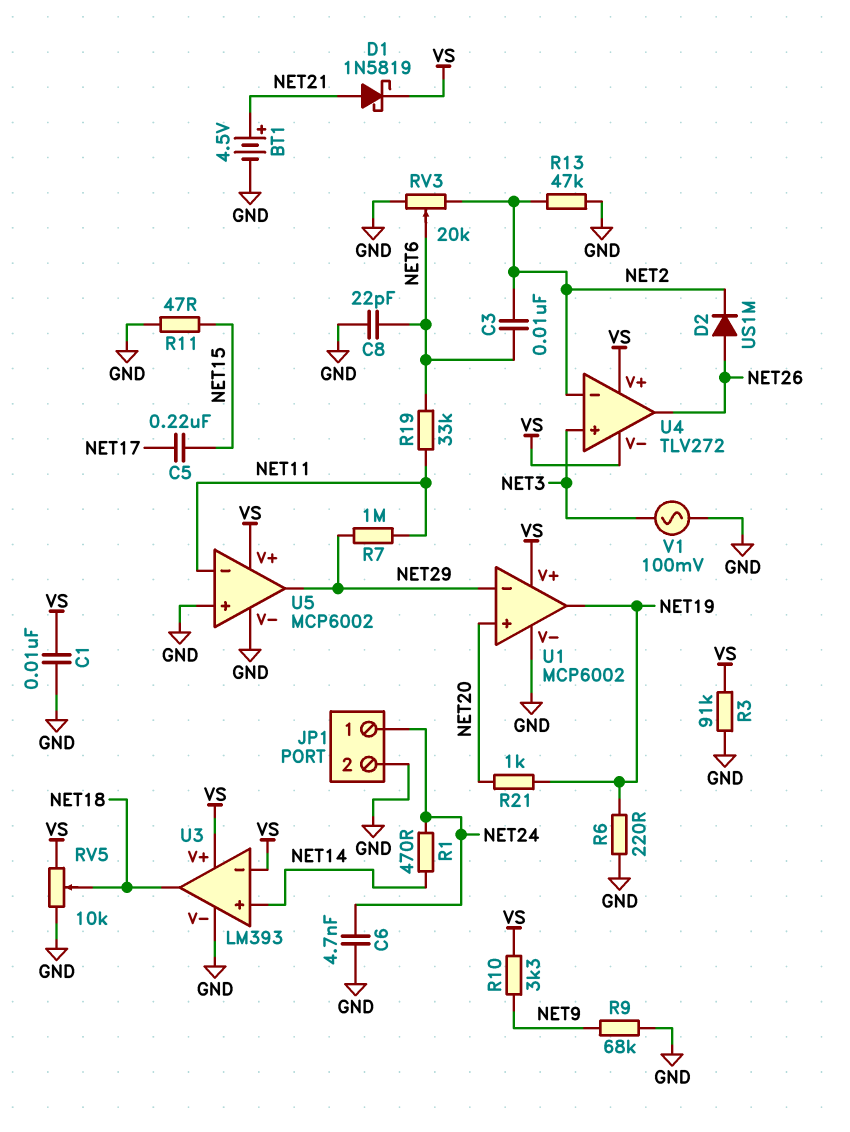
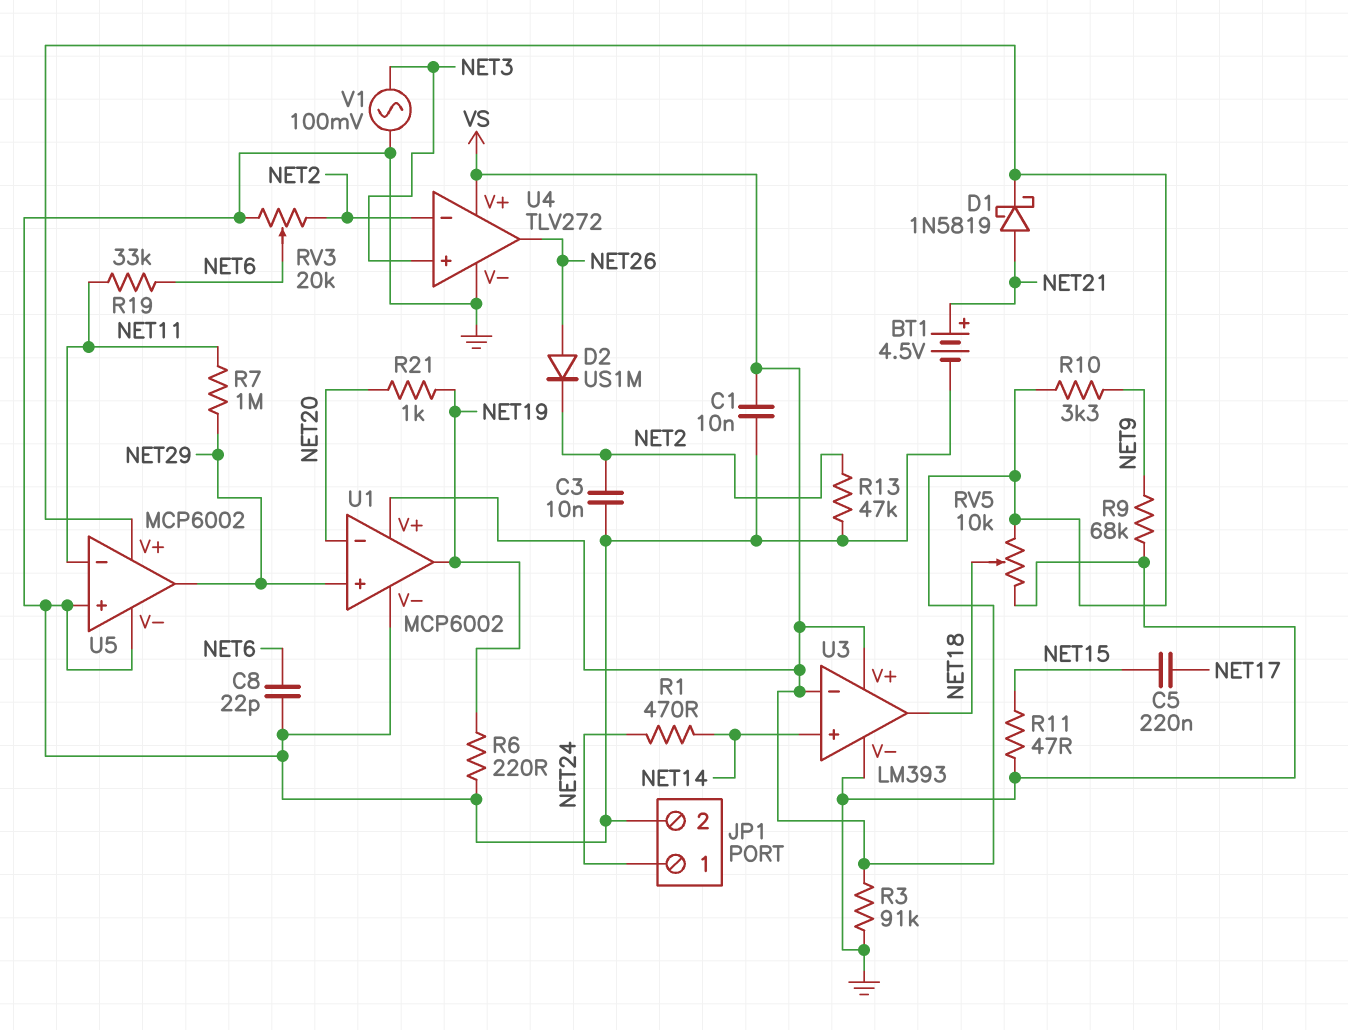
C3: 10nF (NET2, NET6) -> 10nF (GND, NET2)
C6: 4.7nF (GND, NET24) -> none
U1 pin in+: NET20 -> NET29
U1 pin in-: NET29 -> NET20
U4 pin V-: VS -> GND

